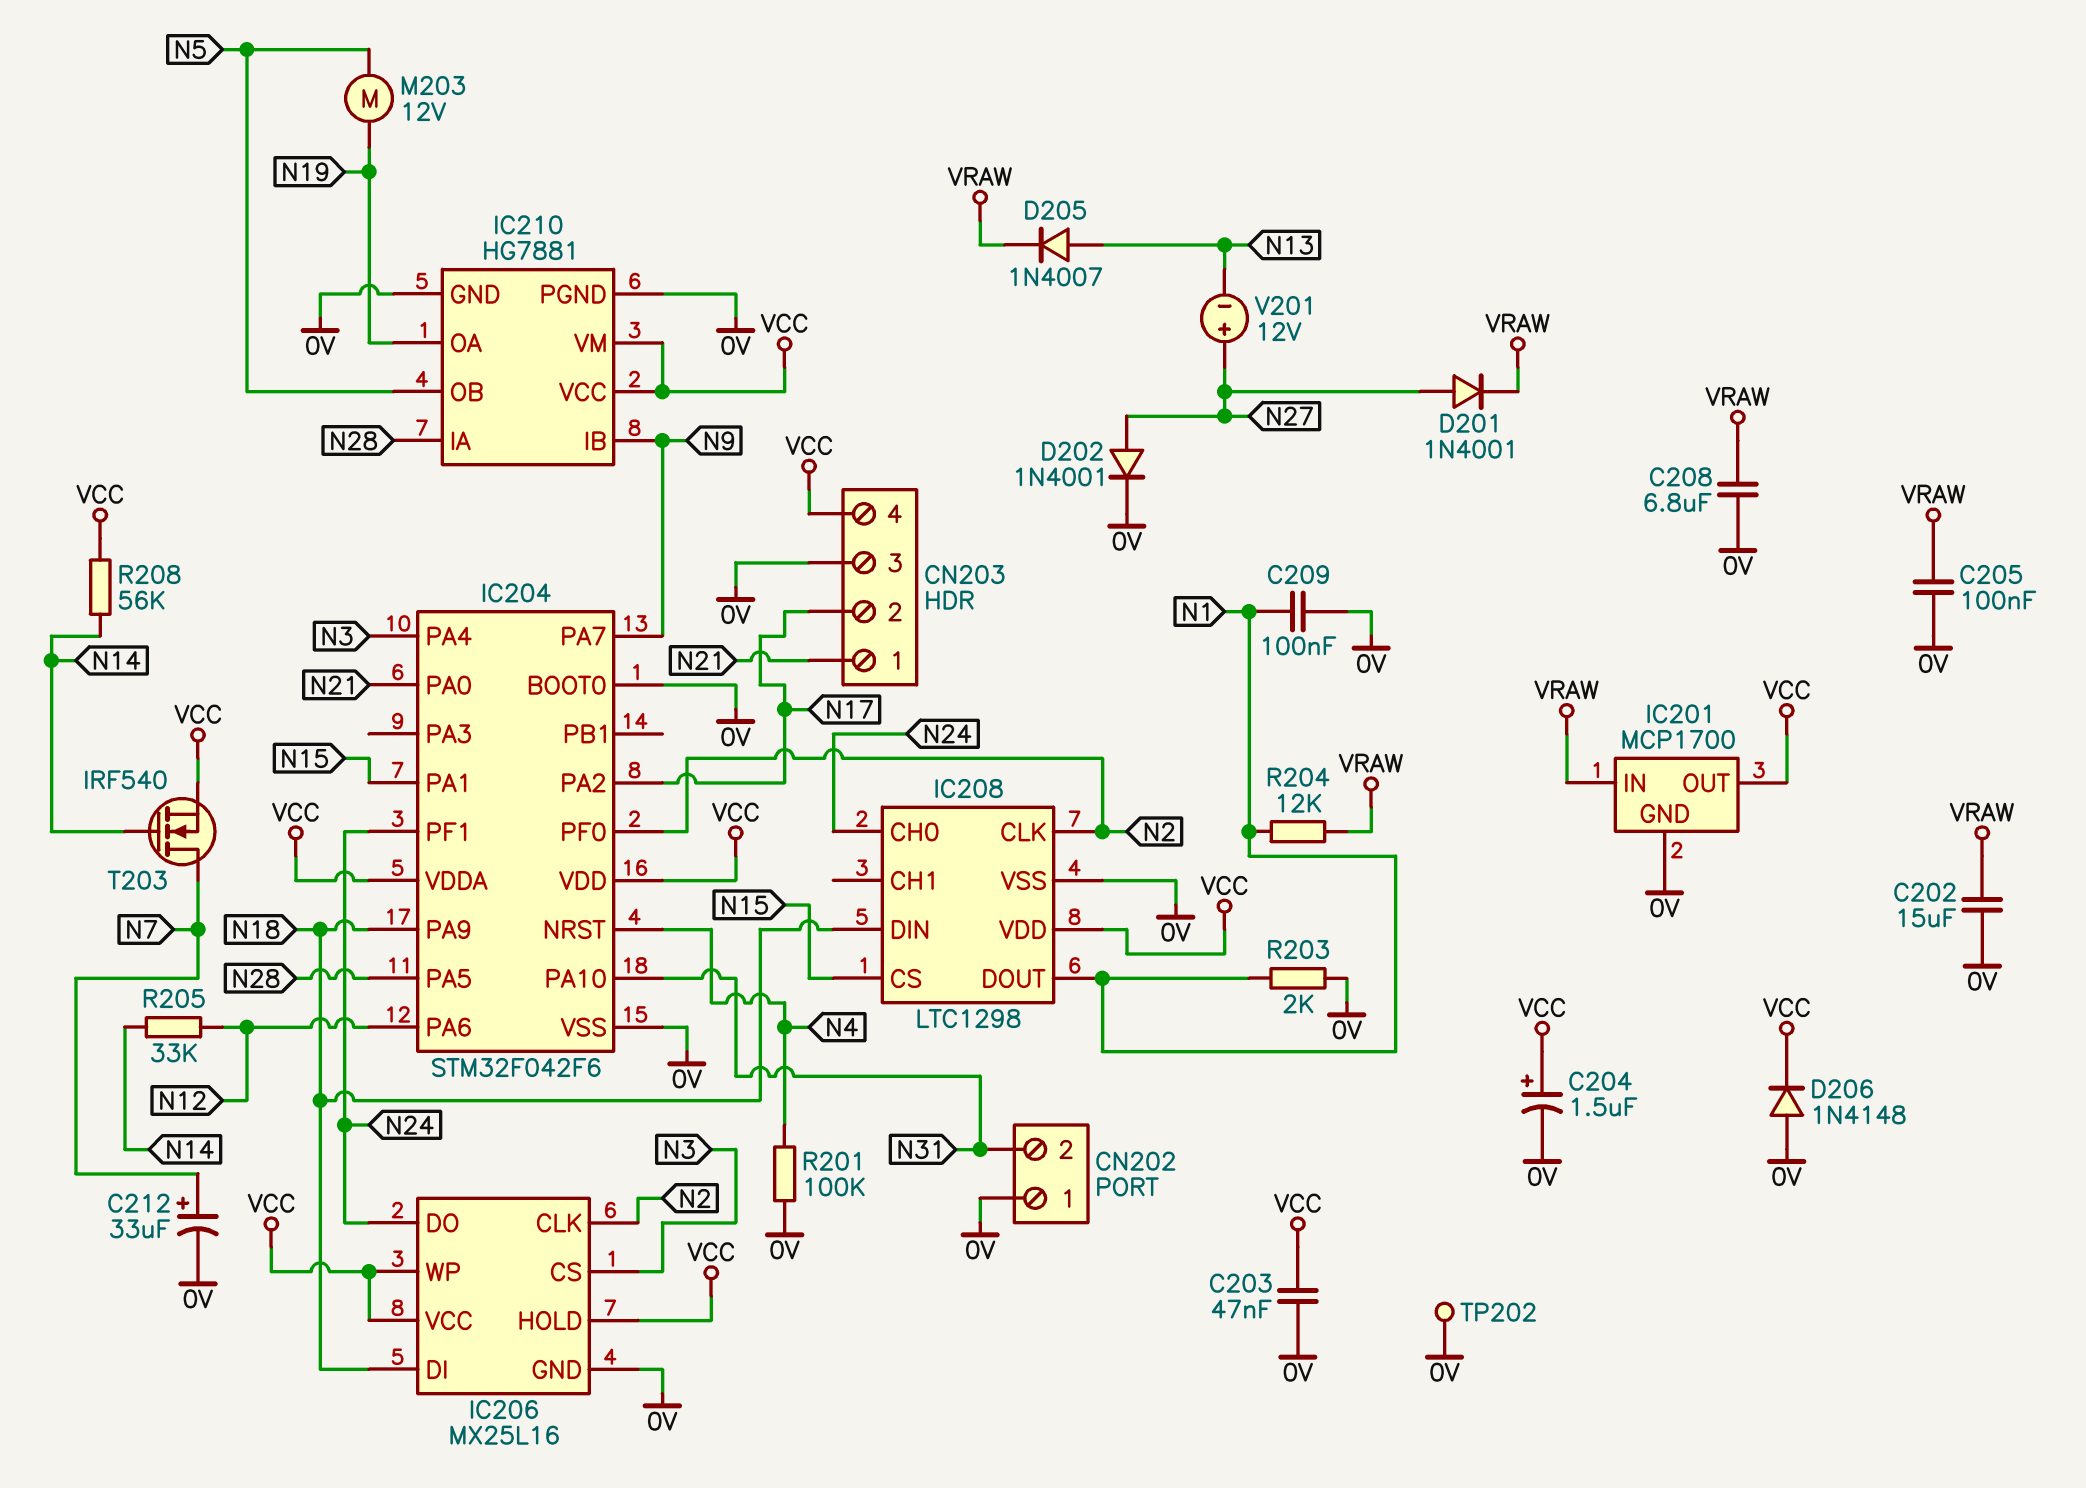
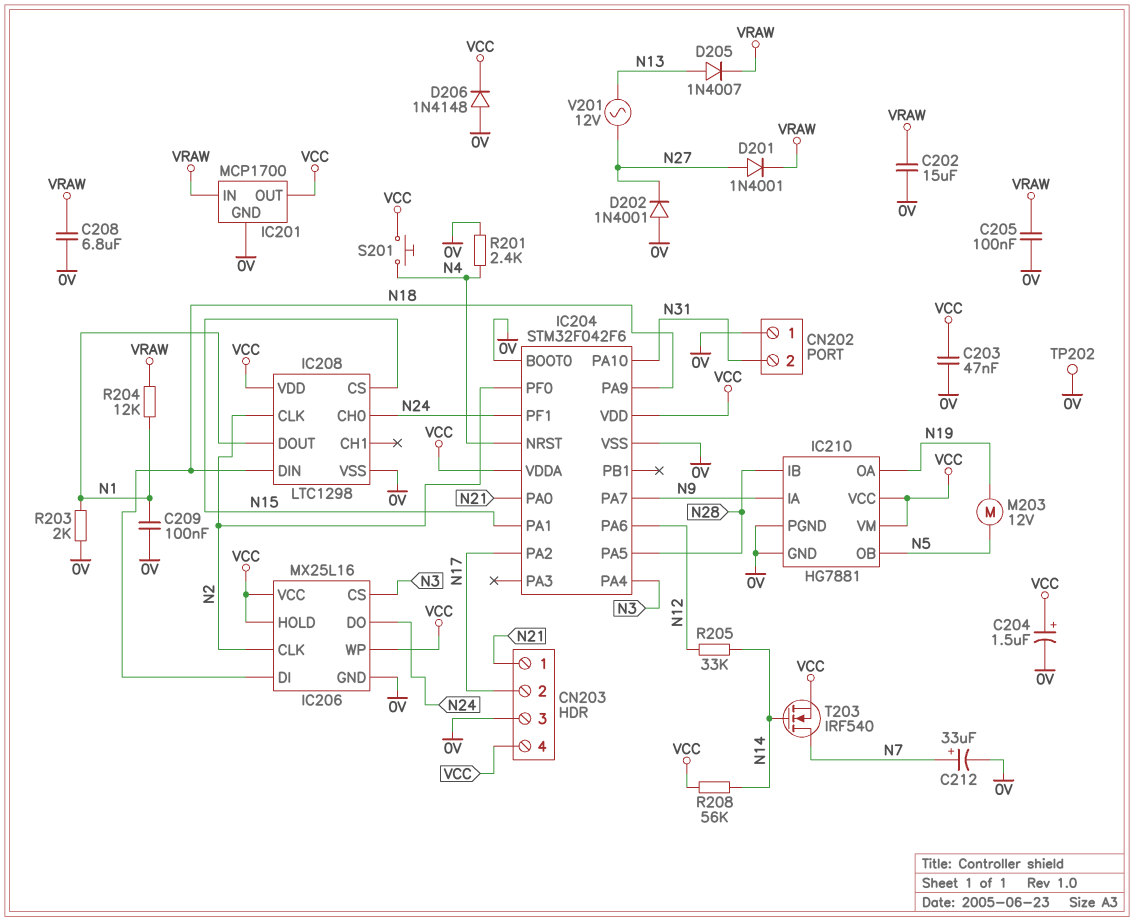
D202: diode 1N4001 (A N27, K 0V) -> diode 1N4001 (A 0V, K N27)
IC210 pin IA: N28 -> N9
IC210 pin IB: N9 -> N28
R201: 100k (0V, N4) -> 2.4k (0V, N4)
S201: none -> button (N4, VCC)
V201: 12V (plus N27, minus N13) -> AC 12V (N13, N27)

